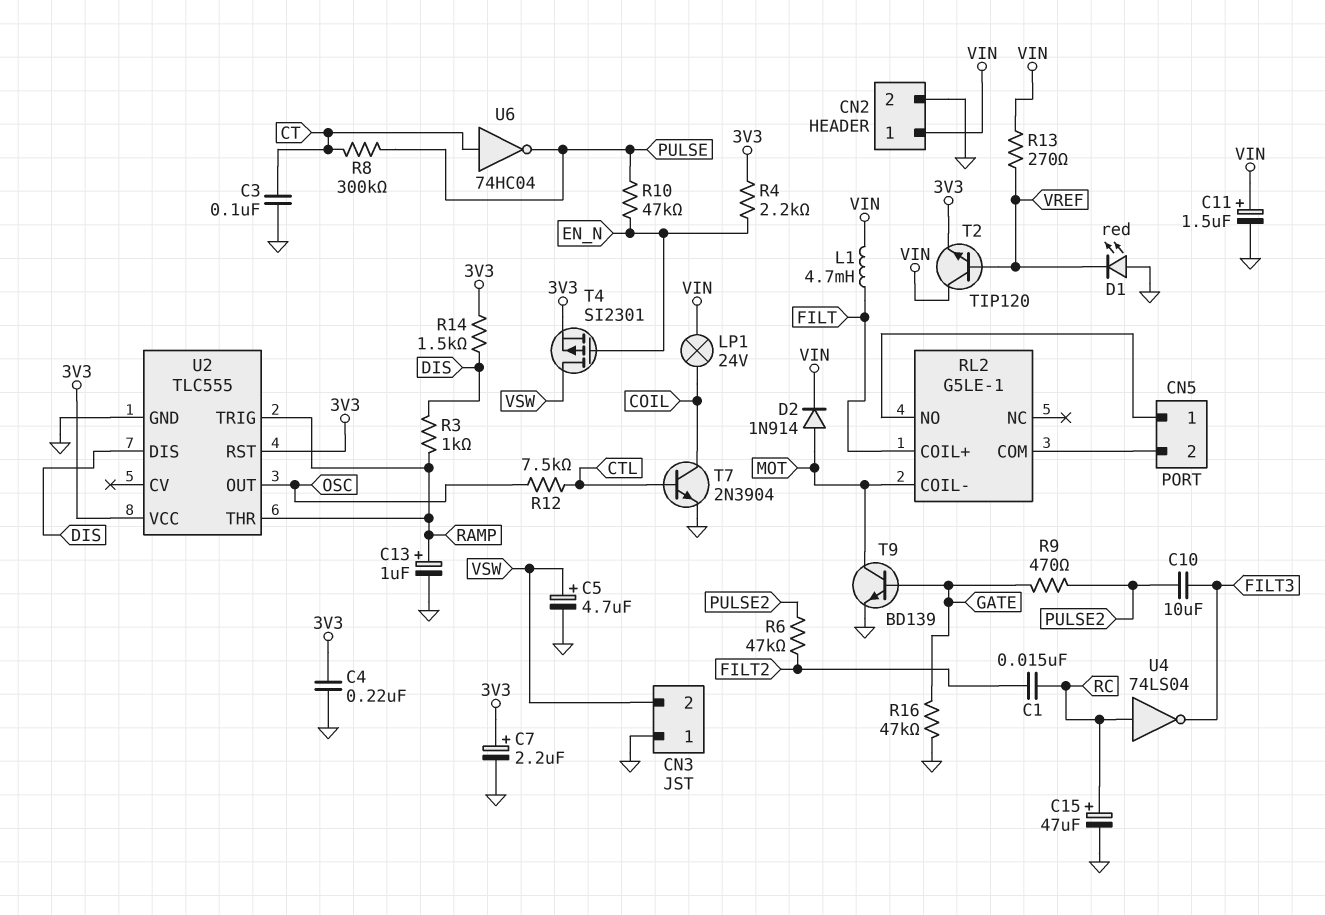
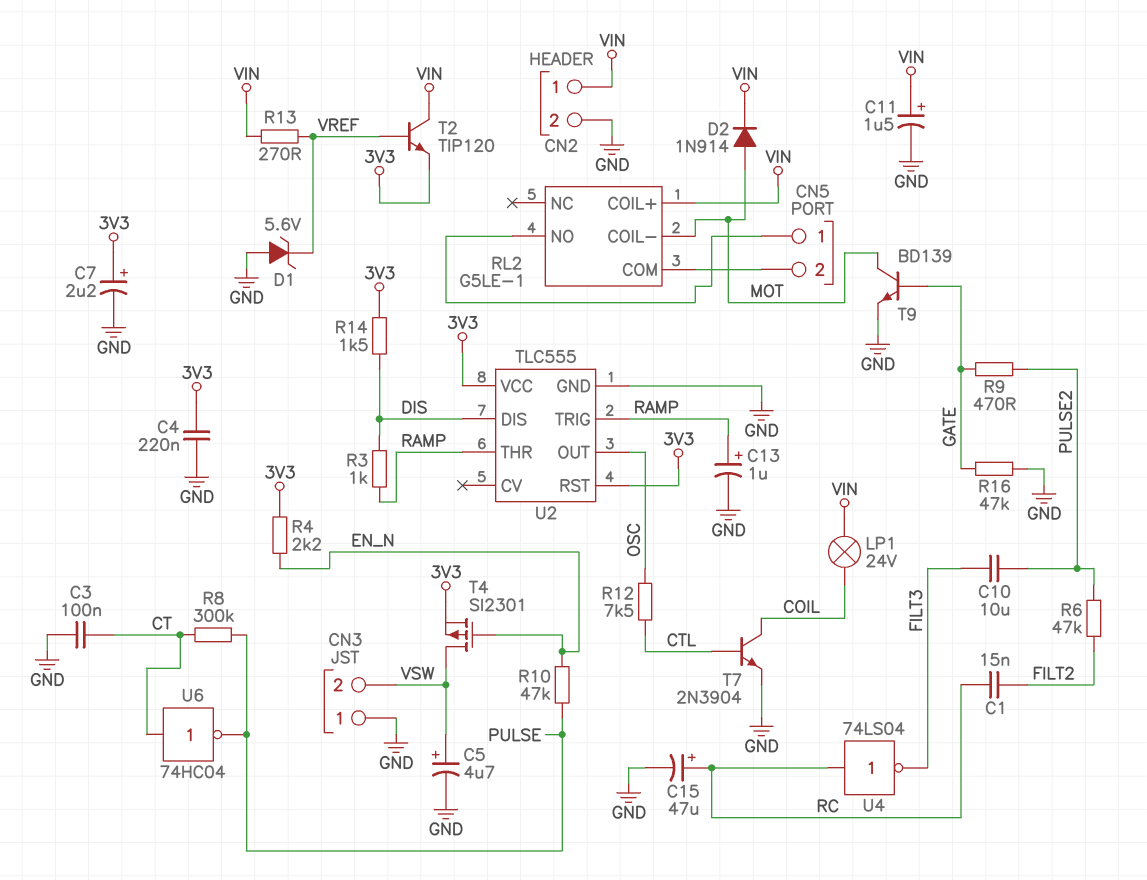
D1: LED red (A GND, K VREF) -> zener 5.6V (A GND, K VREF)
L1: 4.7mH (FILT, VIN) -> none
RL2 pin COIL+: FILT -> VIN

